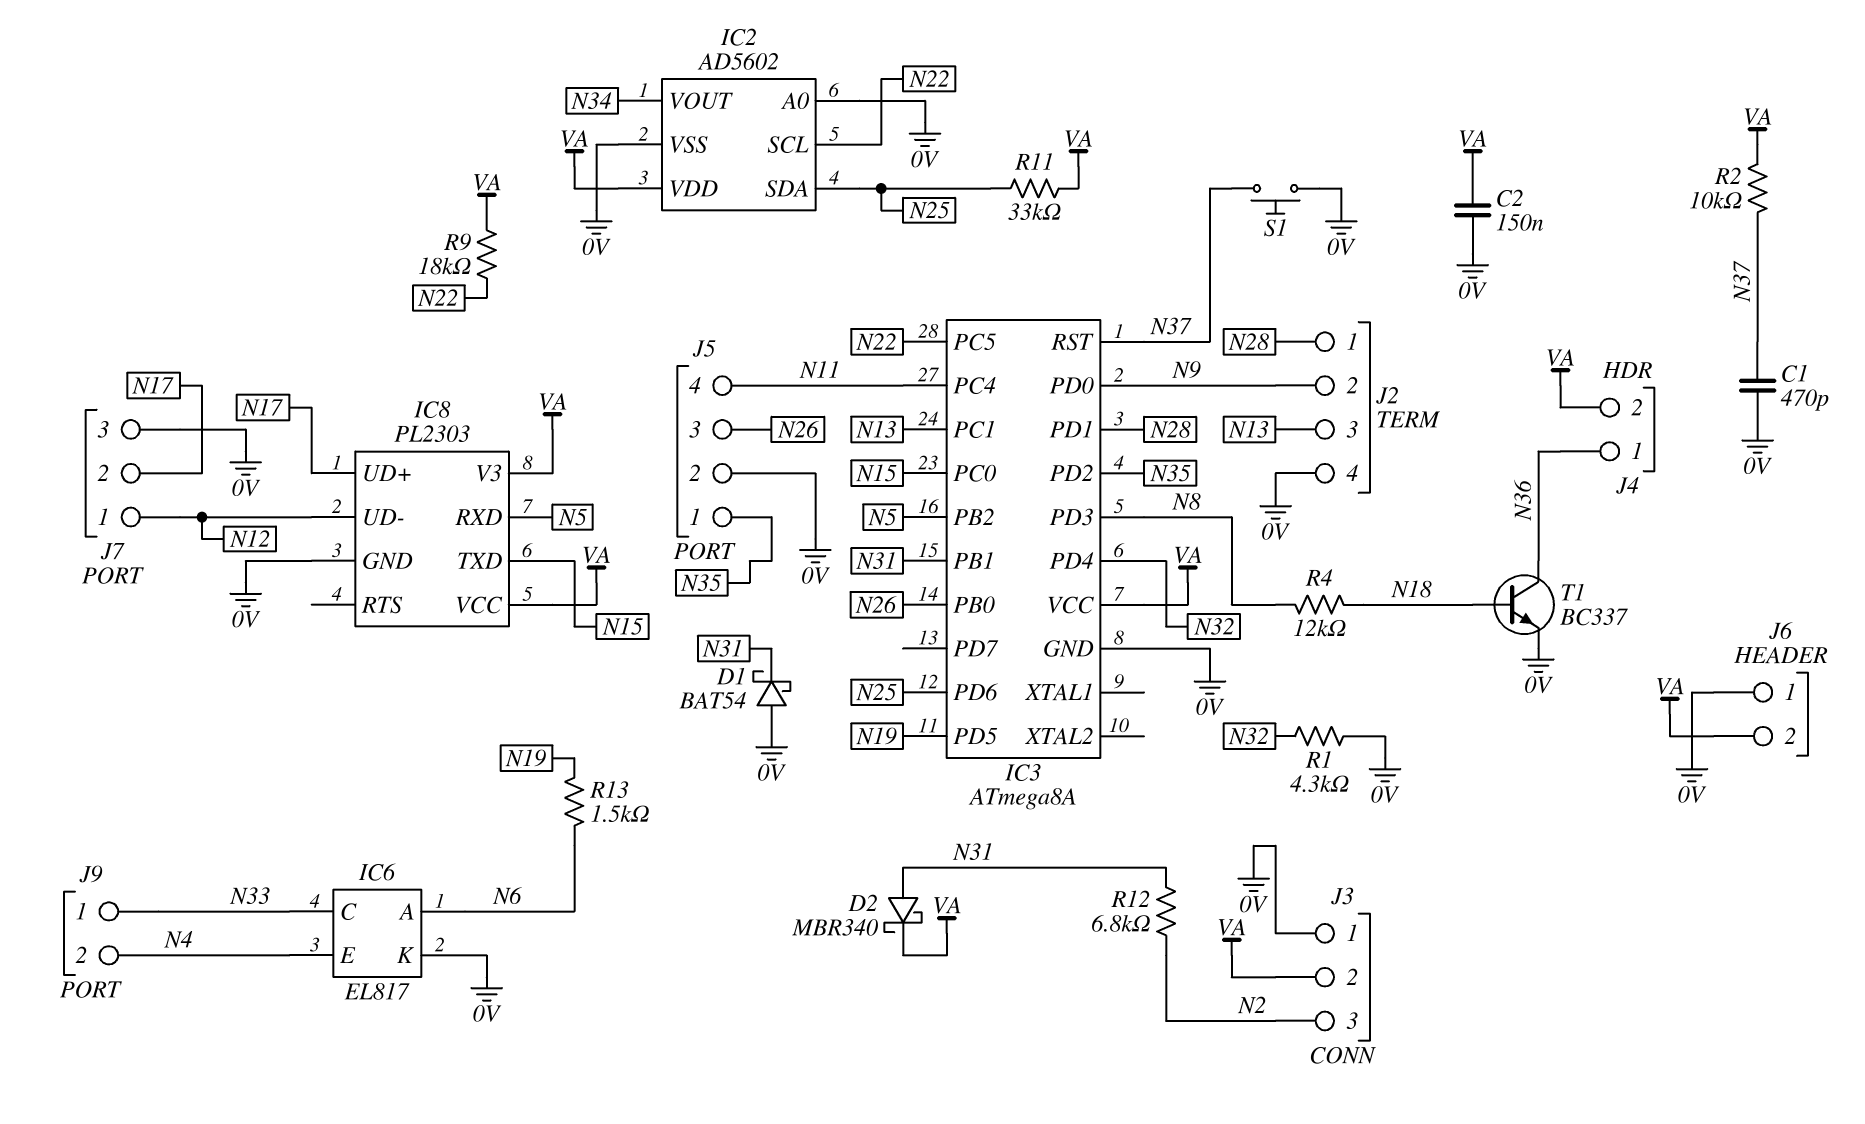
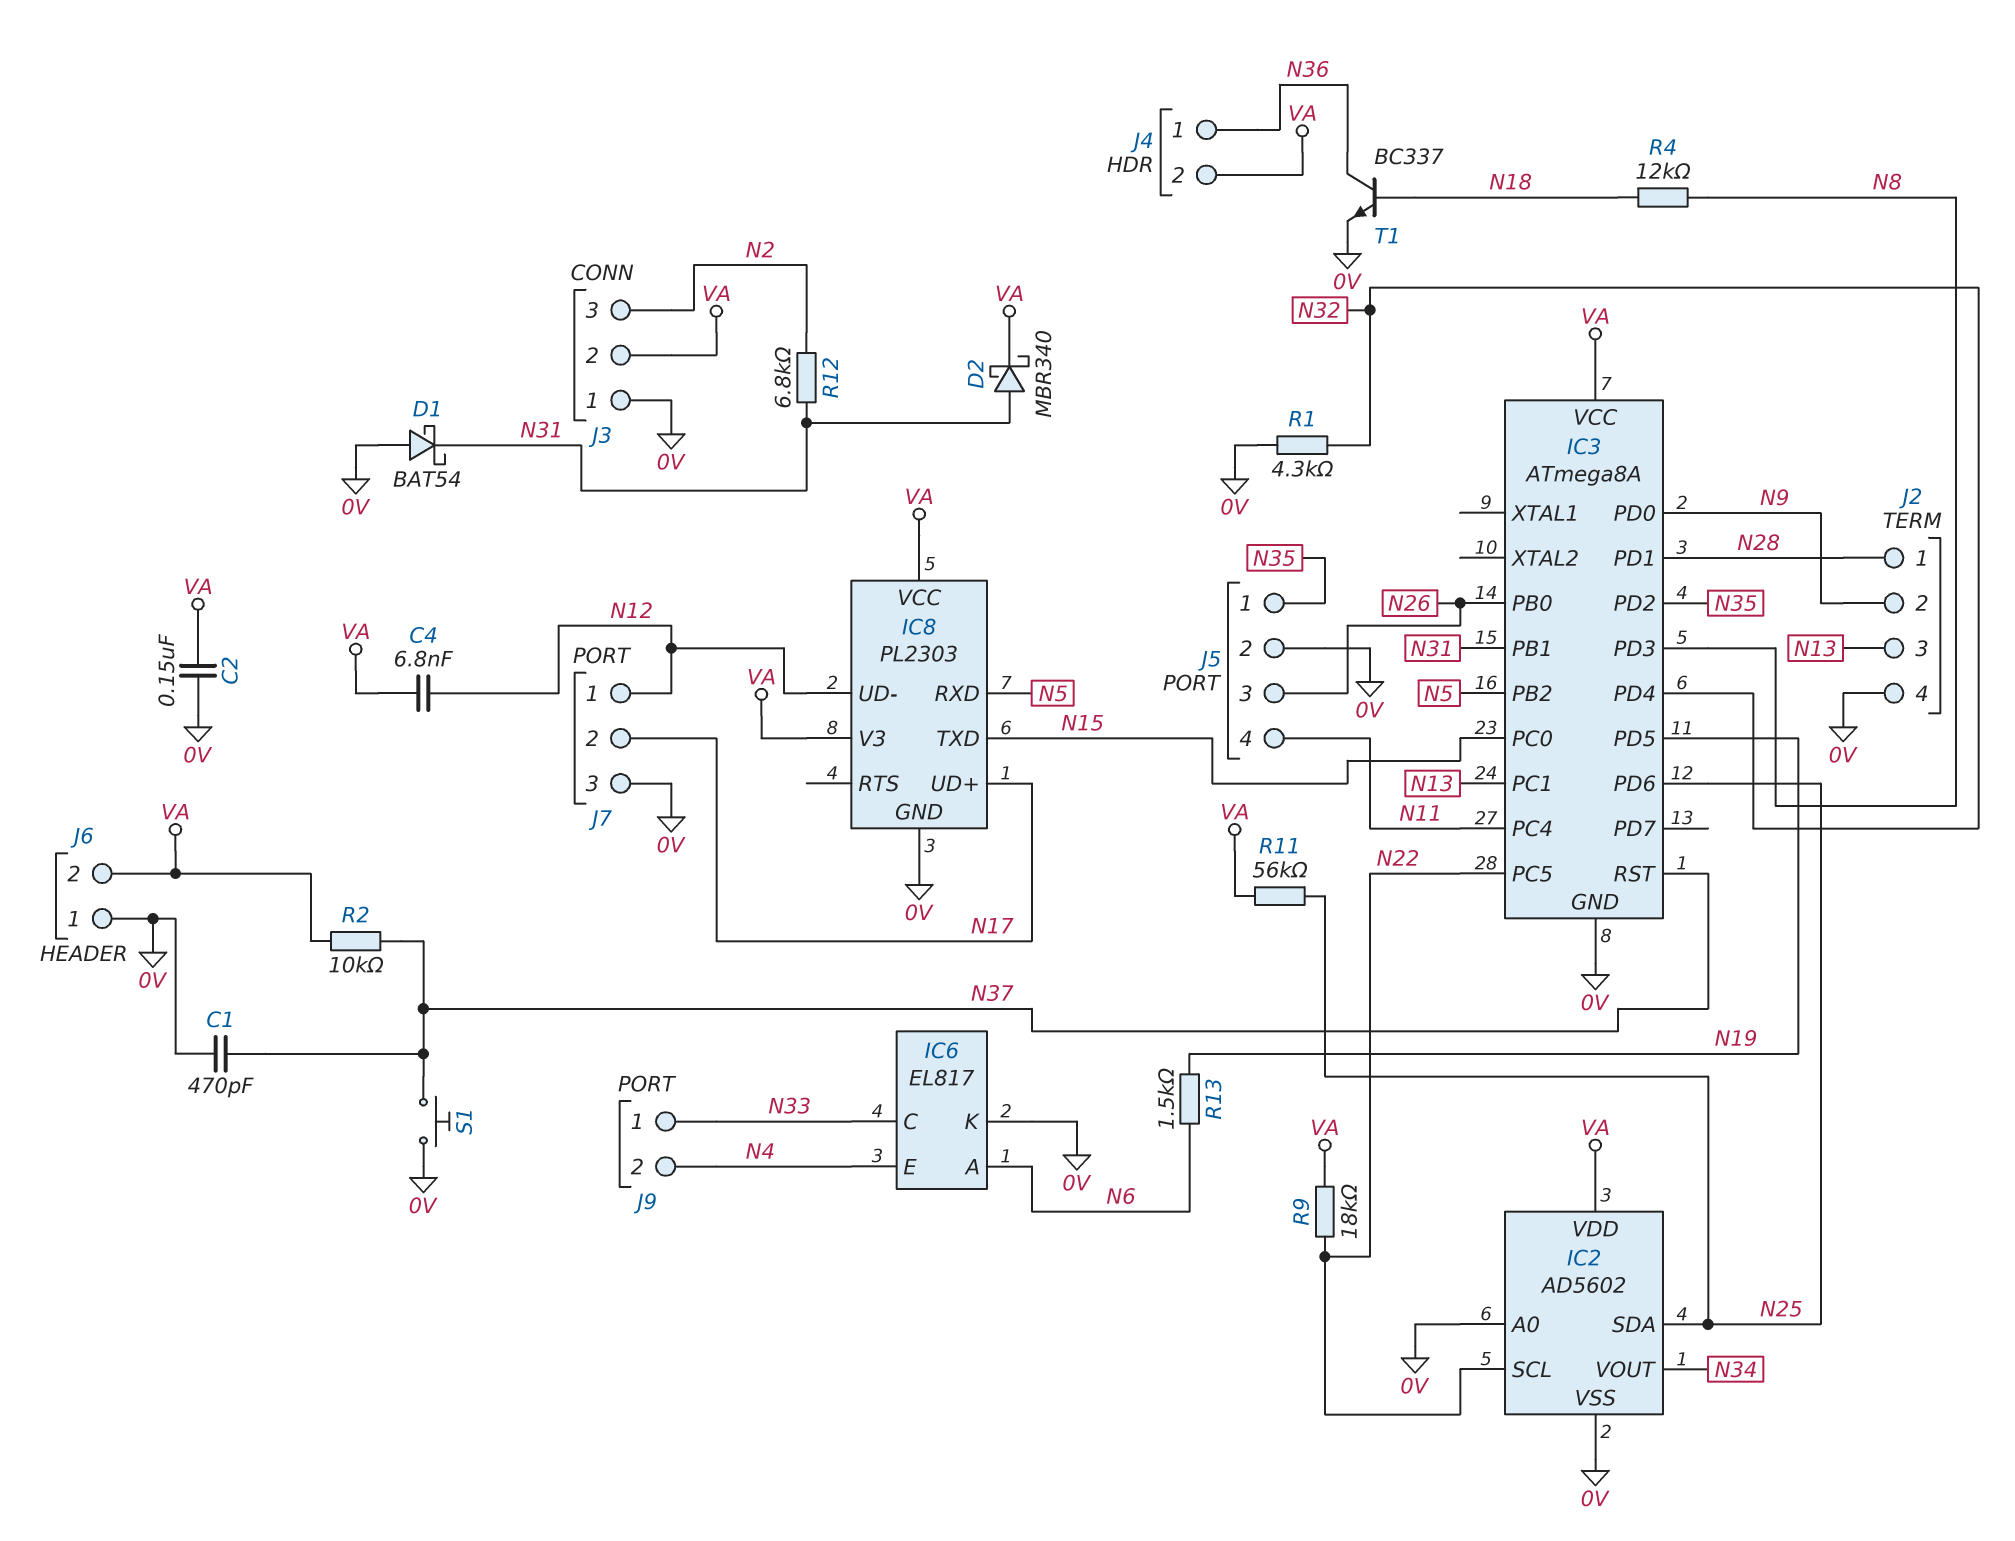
C4: none -> 6.8nF (N12, VA)
R11: 33k (N25, VA) -> 56k (N25, VA)

